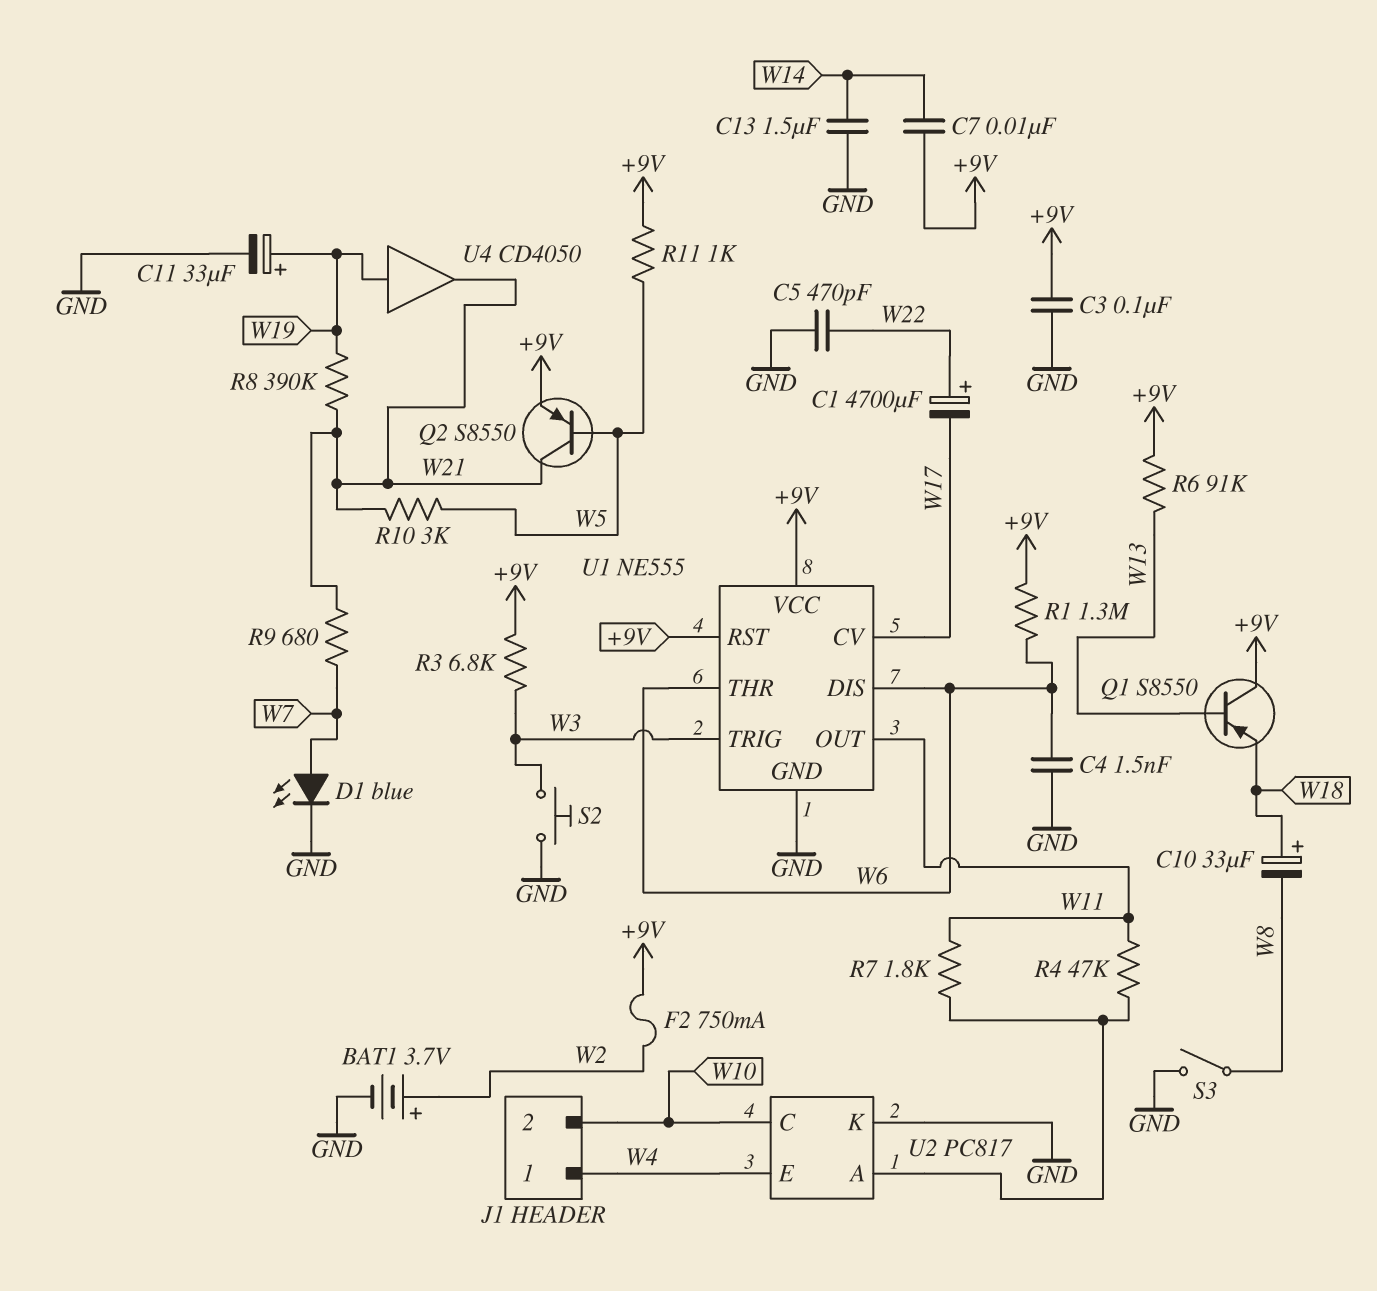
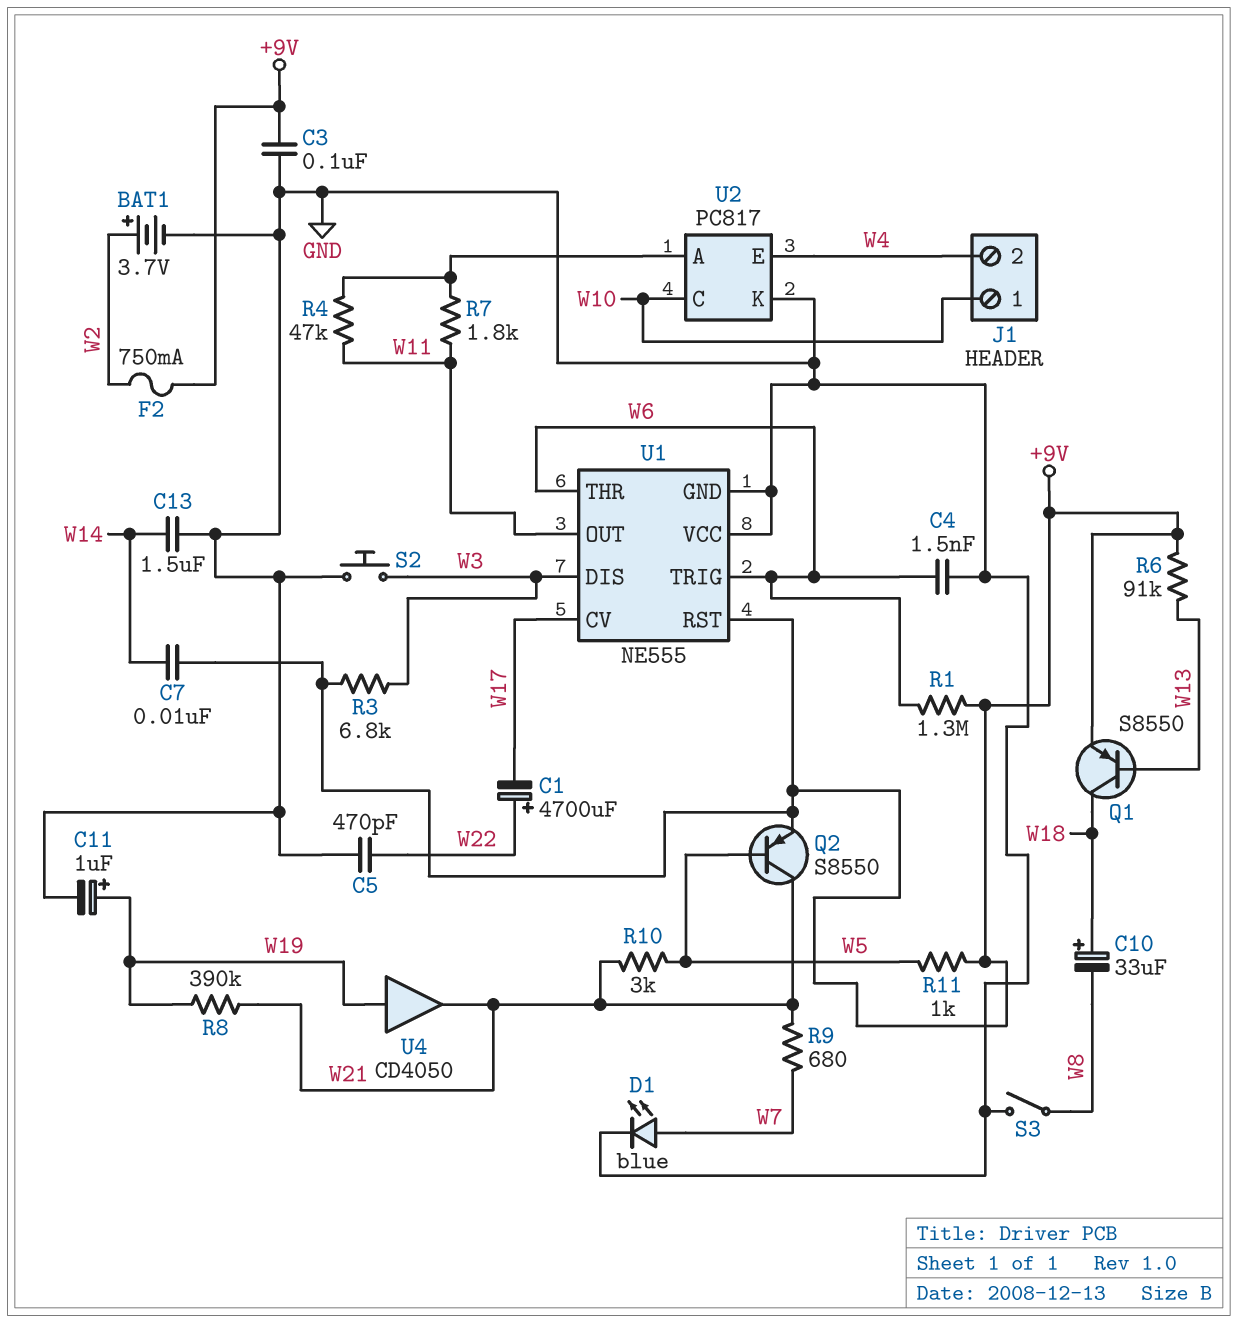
C11: 33uF (plus W19, minus GND) -> 1uF (plus W19, minus GND)
J1 pin 1: W4 -> W10
J1 pin 2: W10 -> W4
Q1: PNP S8550 (B W13, C +9V, E W18) -> PNP S8550 (B W13, C W18, E +9V)
U1 pin DIS: W6 -> W3
U1 pin TRIG: W3 -> W6
U1 pin VCC: +9V -> GND

